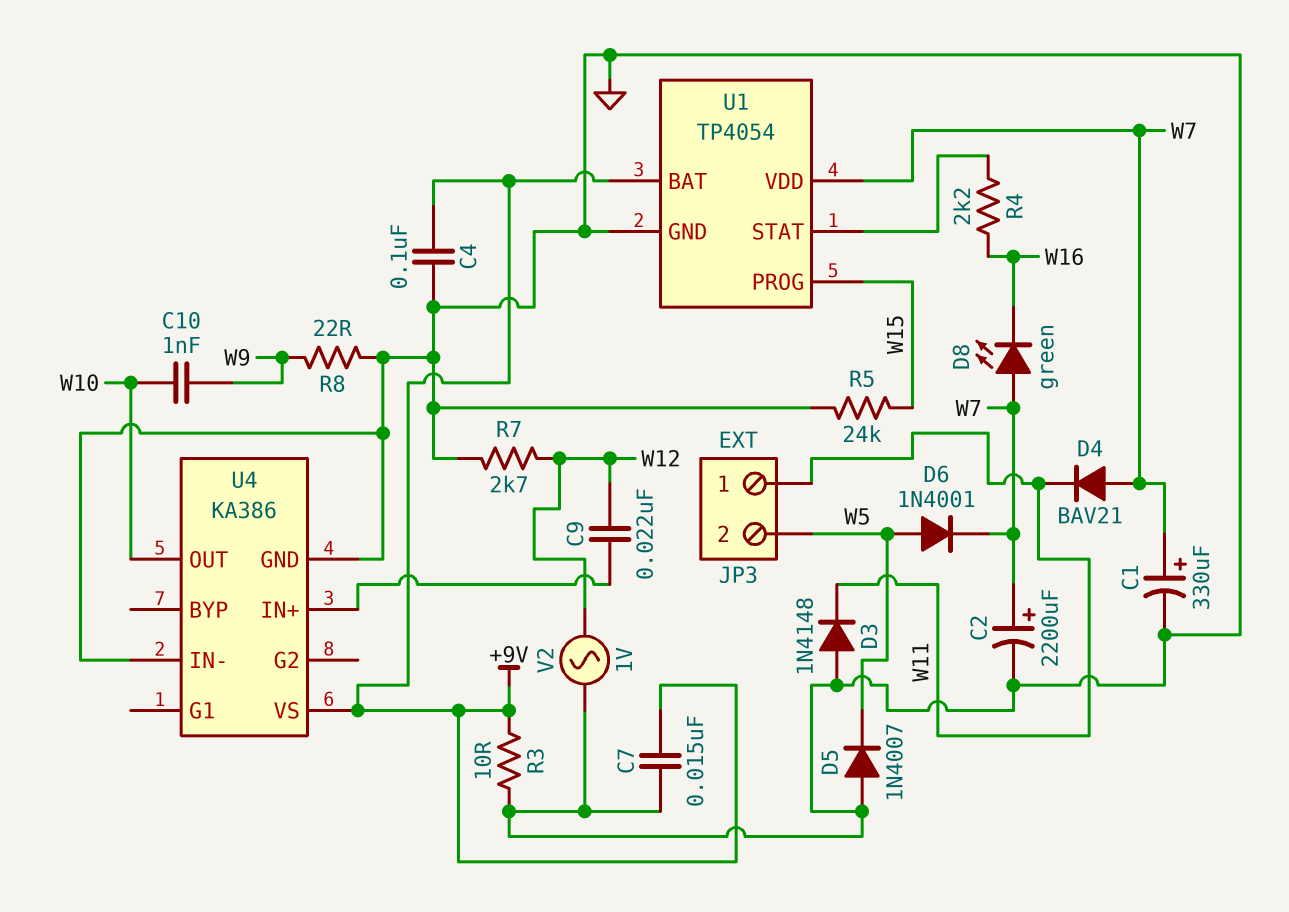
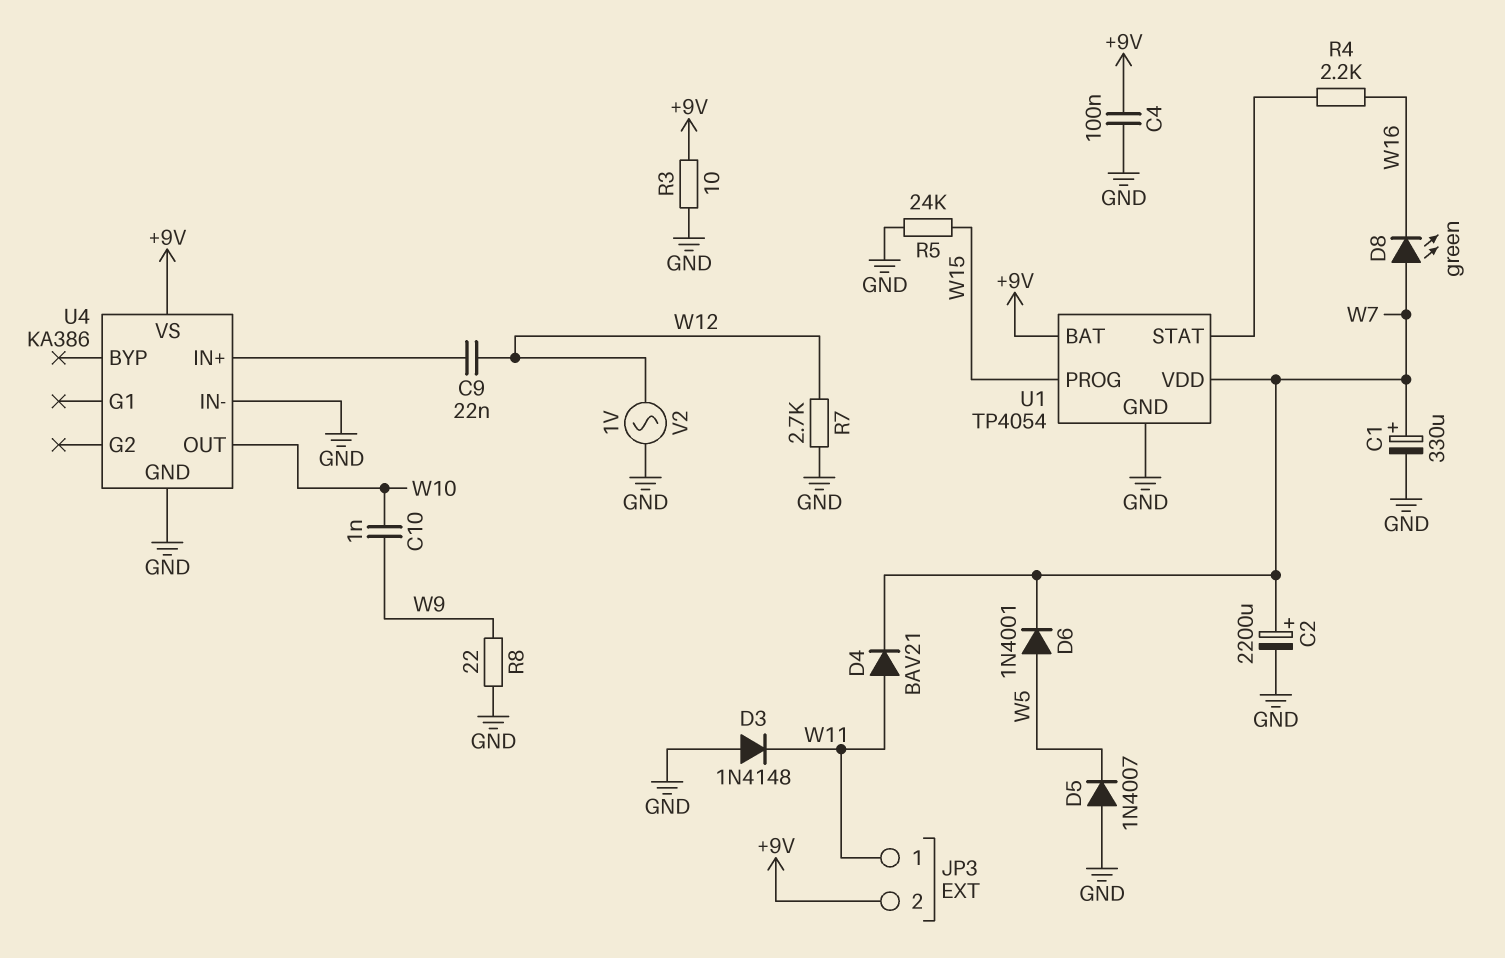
C7: 15nF (+9V, GND) -> none
D4: diode BAV21 (A W7, K W11) -> diode BAV21 (A W11, K W7)
JP3 pin 2: W5 -> +9V

